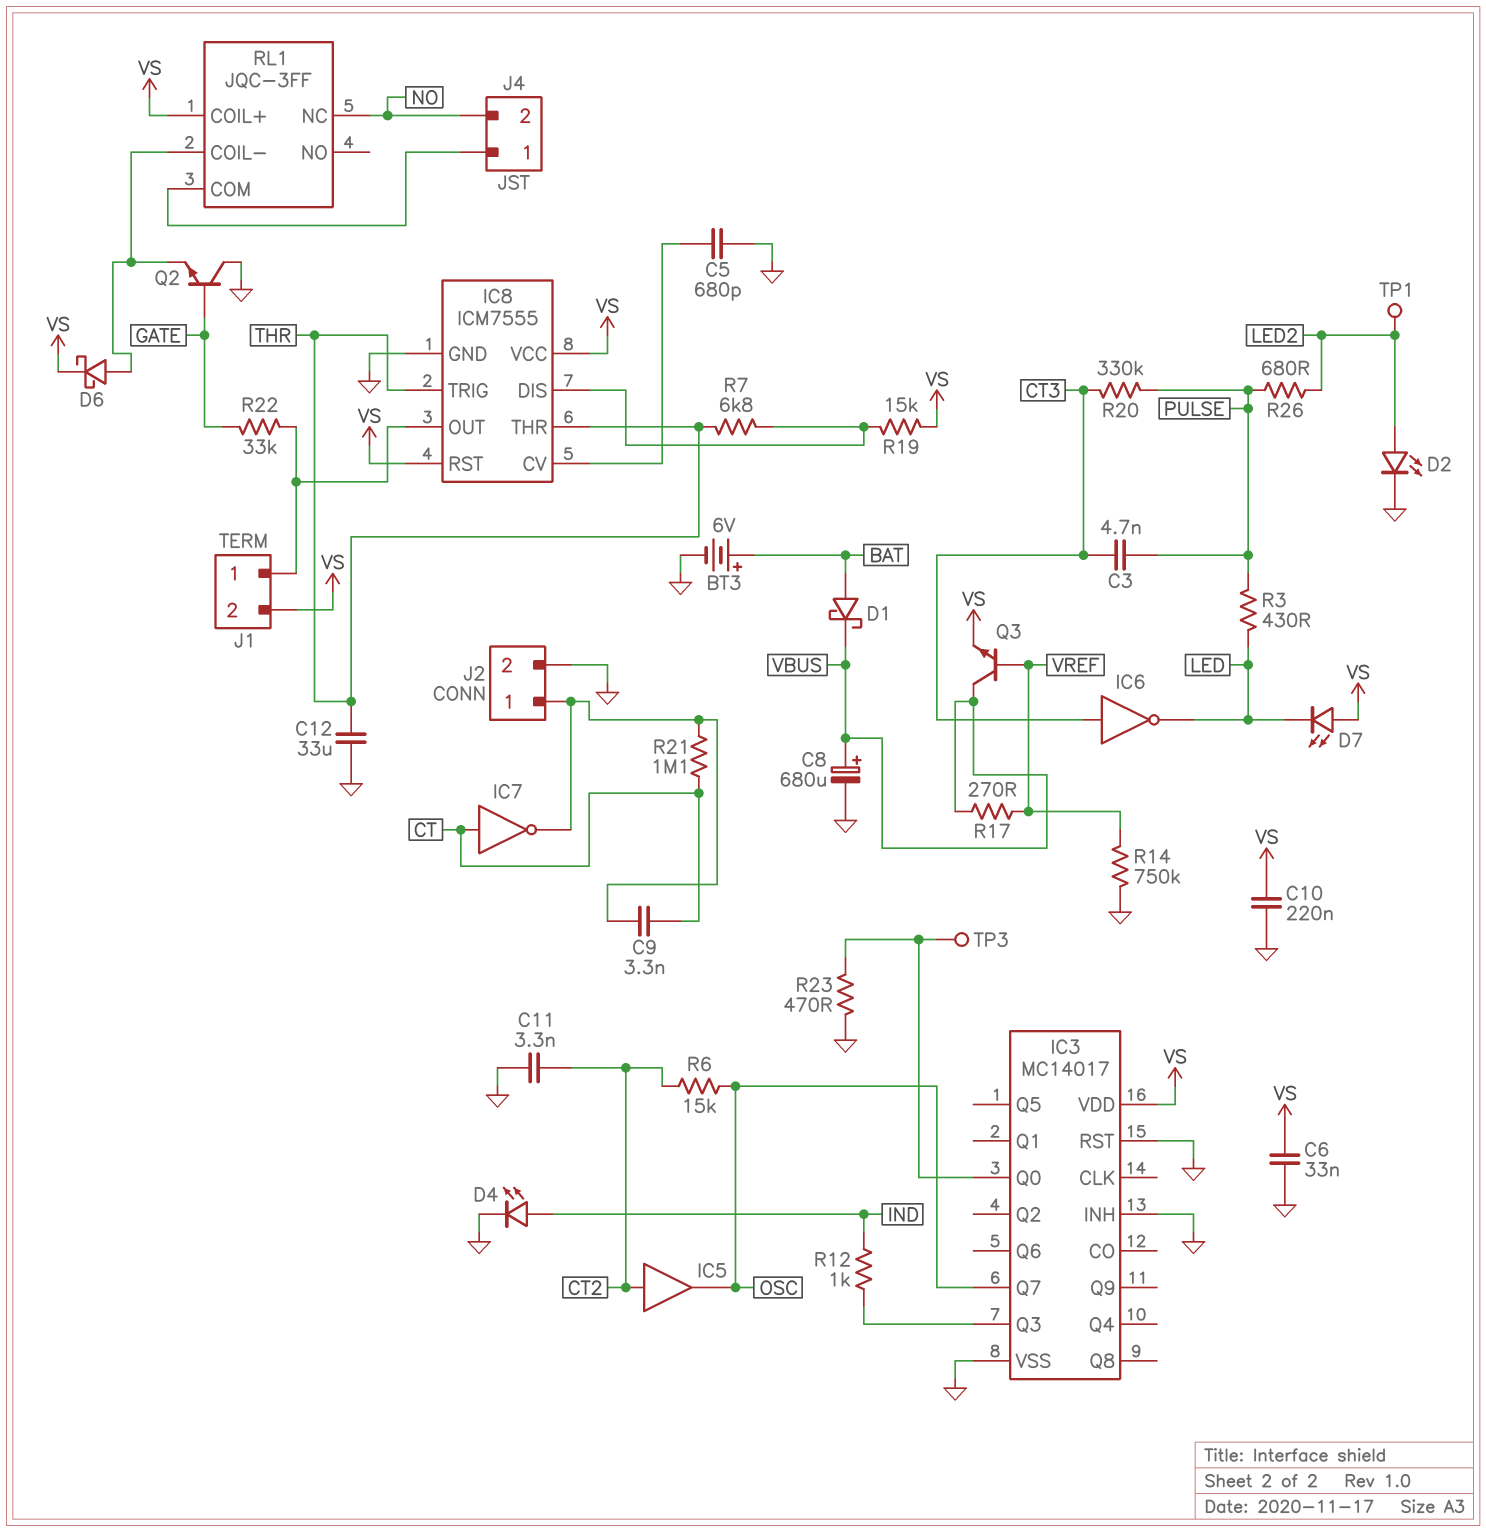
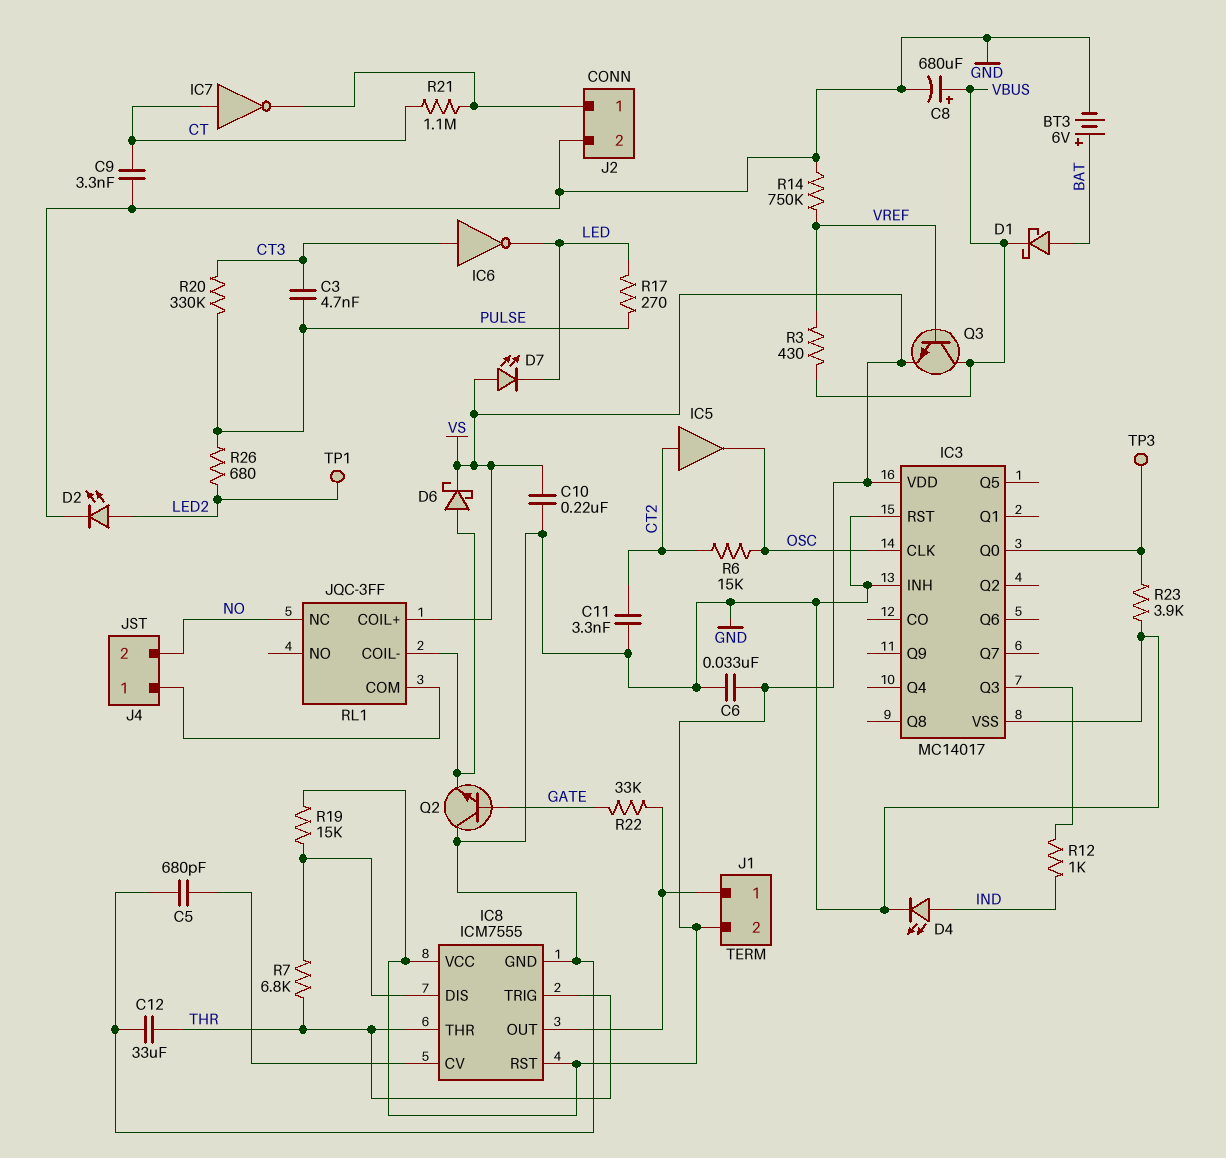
C9: 3.3nF (CT, J2/1) -> 3.3nF (CT, GND)
IC3 pin CLK: none -> OSC
IC3 pin Q7: OSC -> none
R3: 430 (LED, PULSE) -> 430 (VBUS, VREF)
R17: 270 (VBUS, VREF) -> 270 (LED, PULSE)
R23: 470 (GND, IC3/Q0) -> 3.9k (GND, IC3/Q0)

